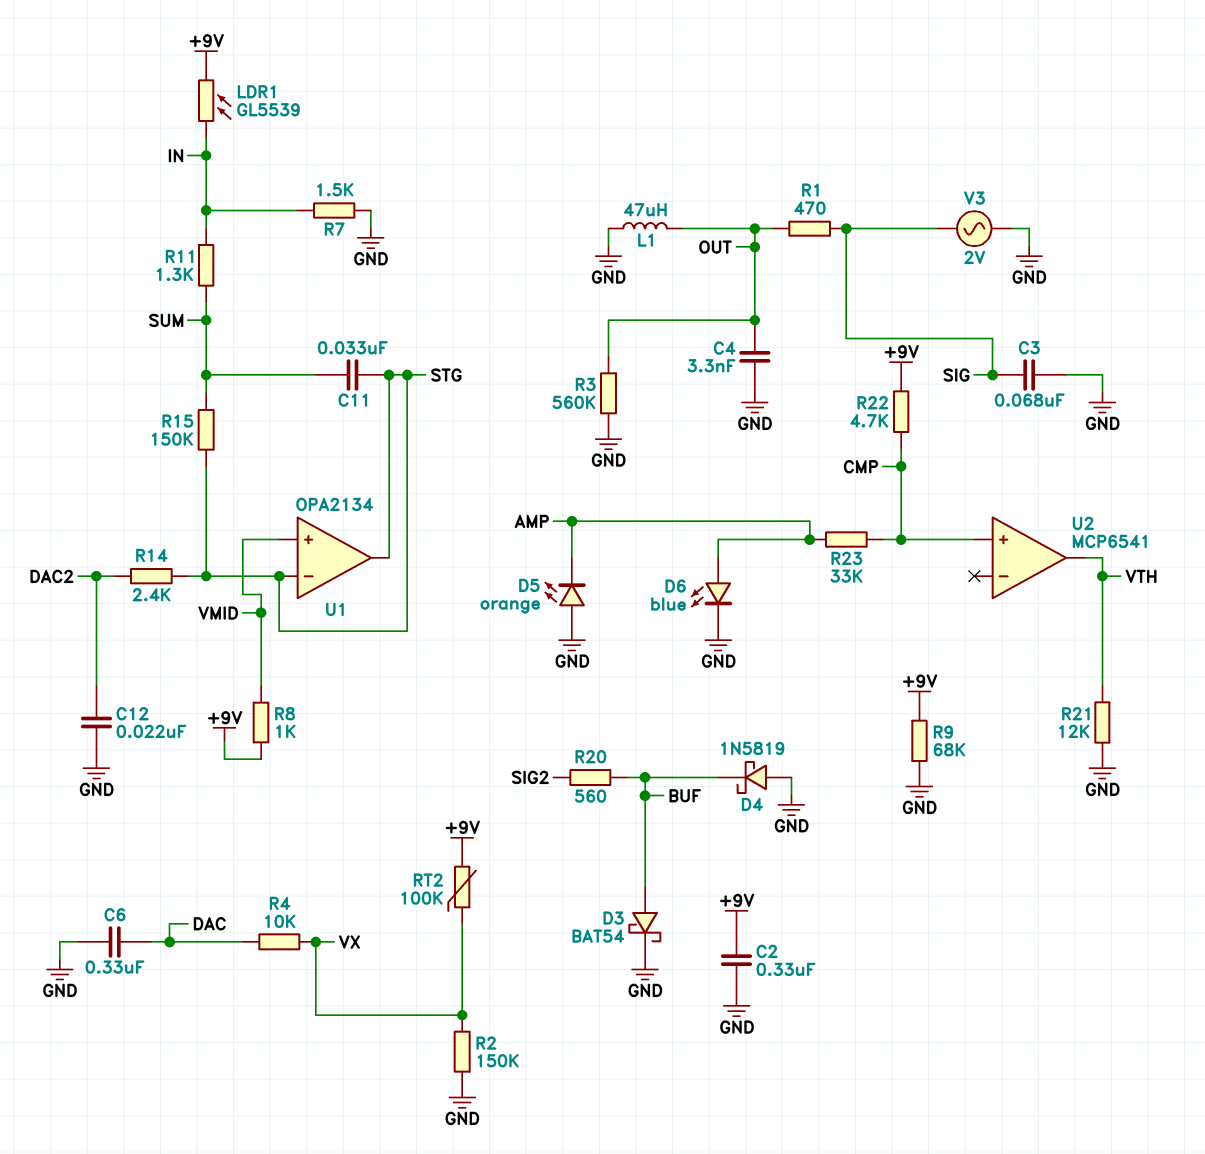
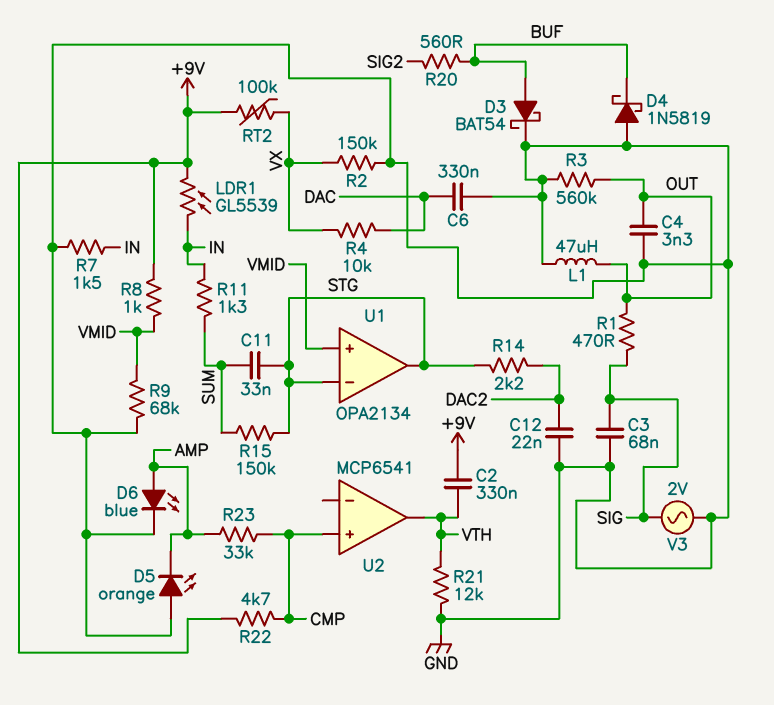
C2: 330nF (+9V, GND) -> 330nF (+9V, VTH)
R9: 68k (+9V, GND) -> 68k (GND, VMID)
R14: 2.4k (DAC2, STG) -> 2.2k (DAC2, STG)

